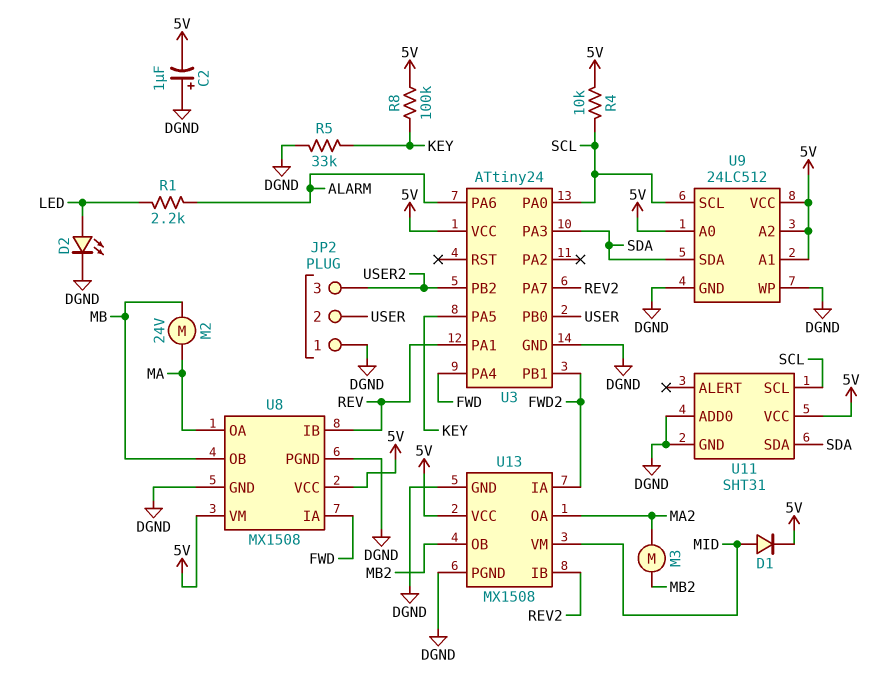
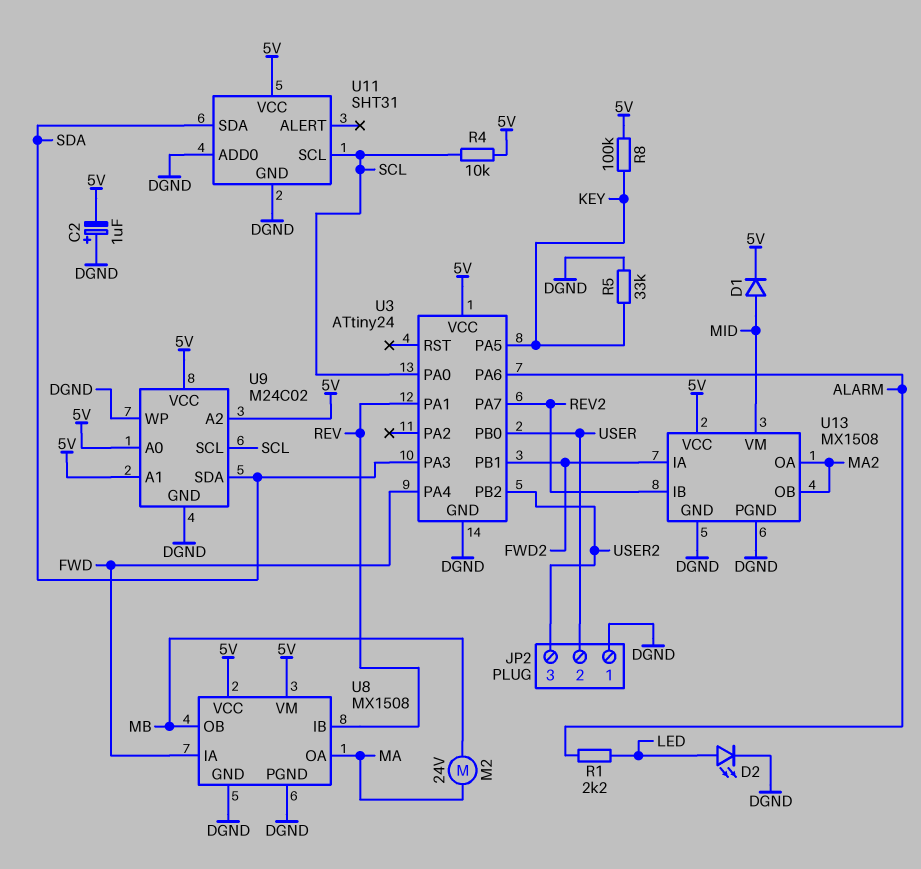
M3: motor (MA2, MB2) -> none
U9: 24LC512 -> M24C02
U13 pin OB: MB2 -> MA2

